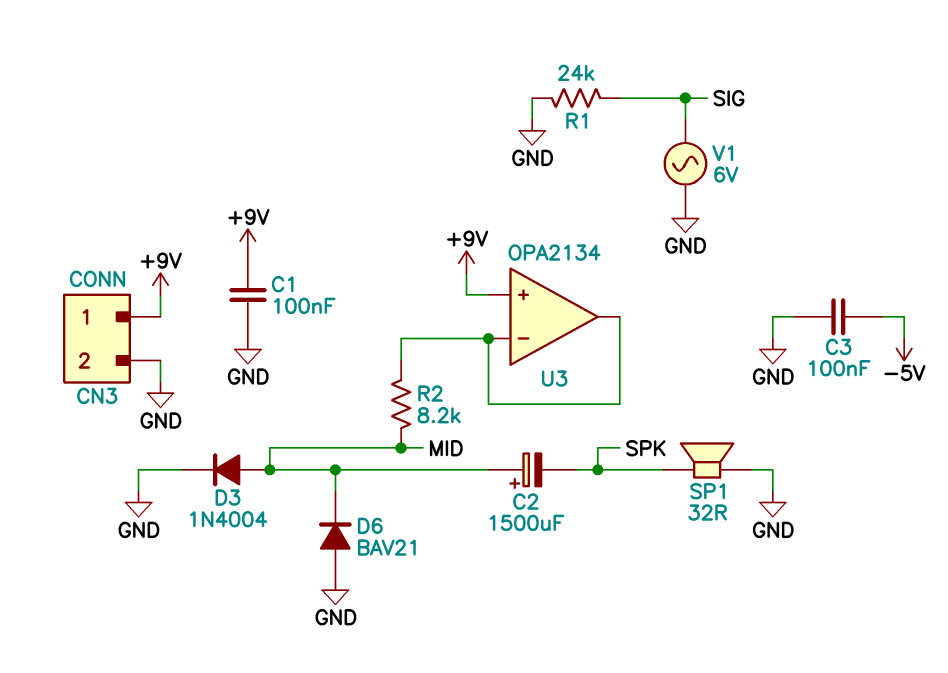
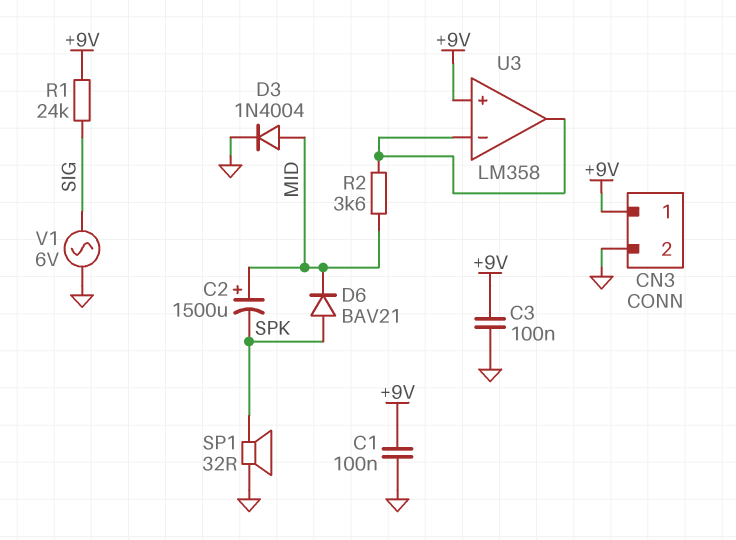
C3: 100nF (-5V, GND) -> 100nF (+9V, GND)
D6: diode BAV21 (A GND, K MID) -> diode BAV21 (A SPK, K MID)
R1: 24k (GND, SIG) -> 24k (+9V, SIG)
R2: 8.2k (MID, U3/in-) -> 3.6k (MID, U3/in-)
U3: OPA2134 -> LM358

